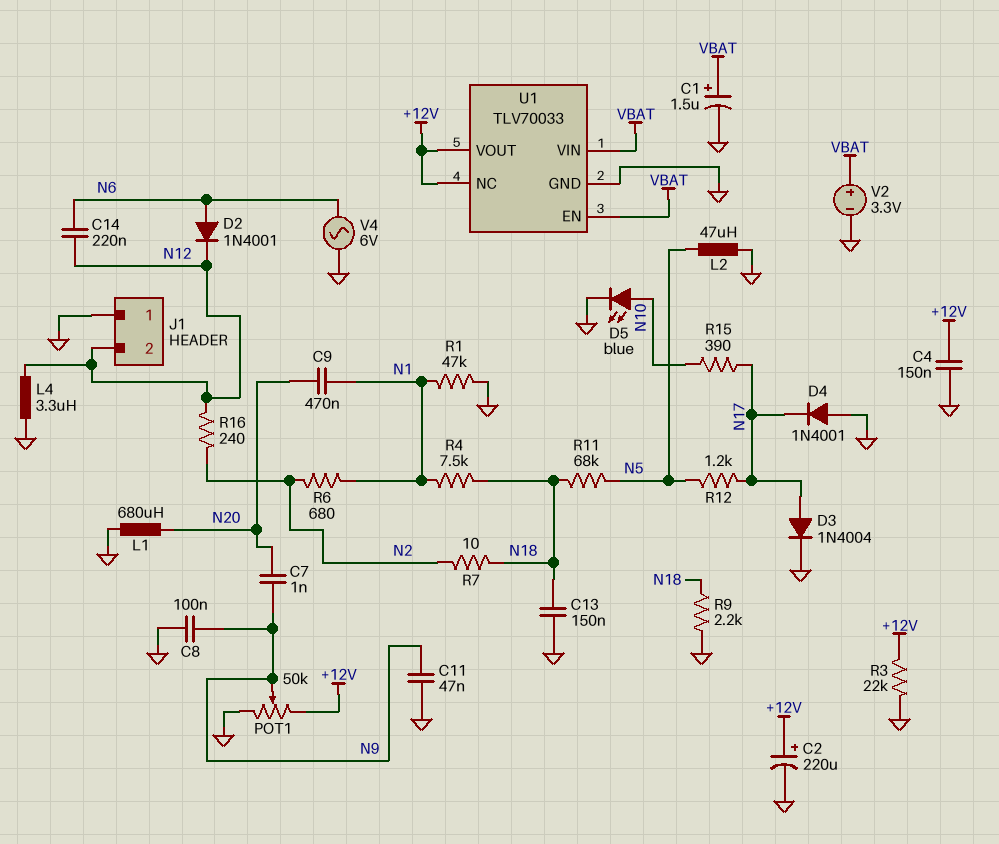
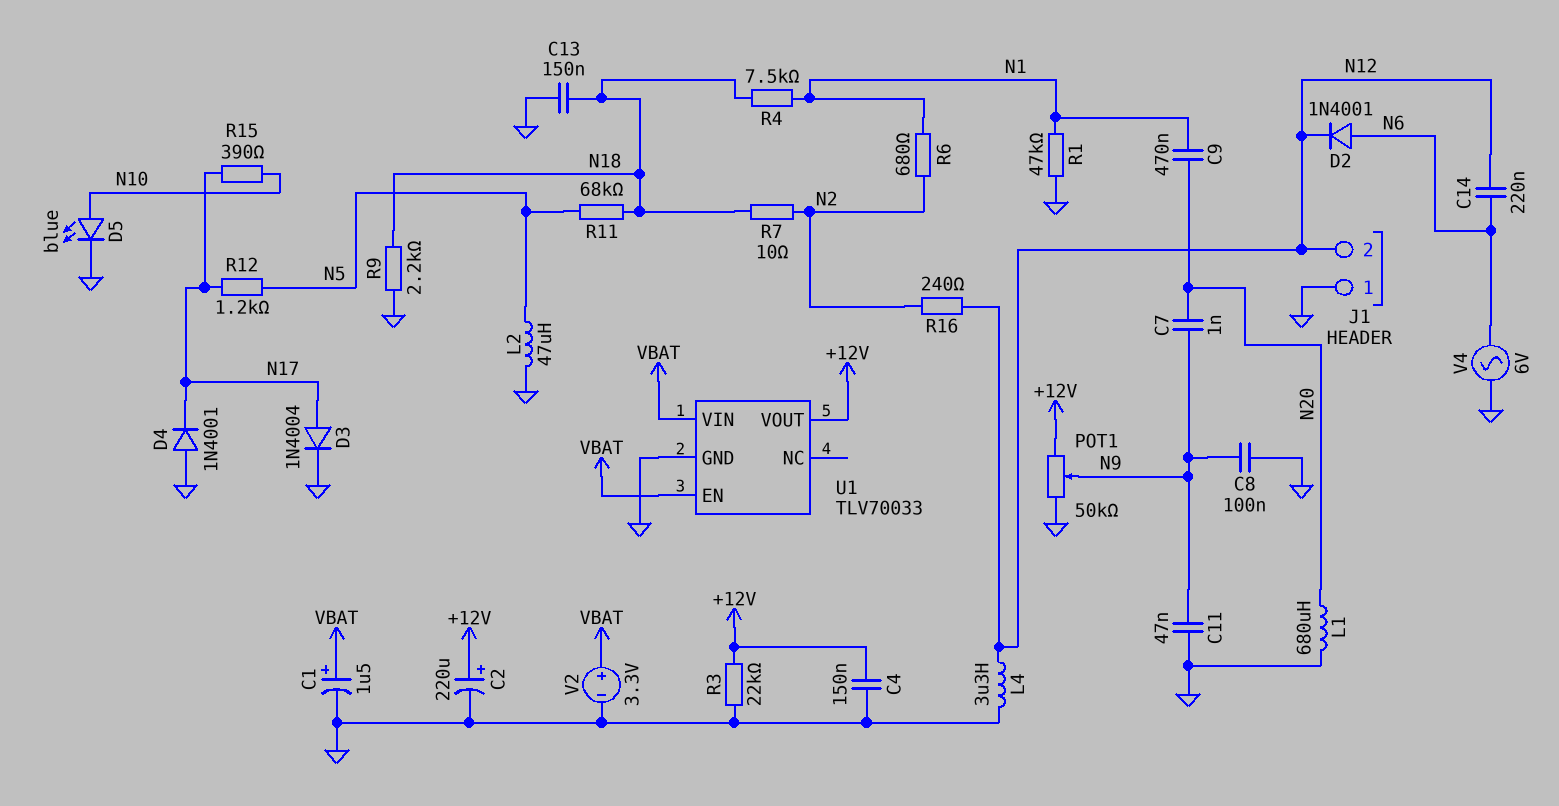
U1 pin NC: +12V -> none

